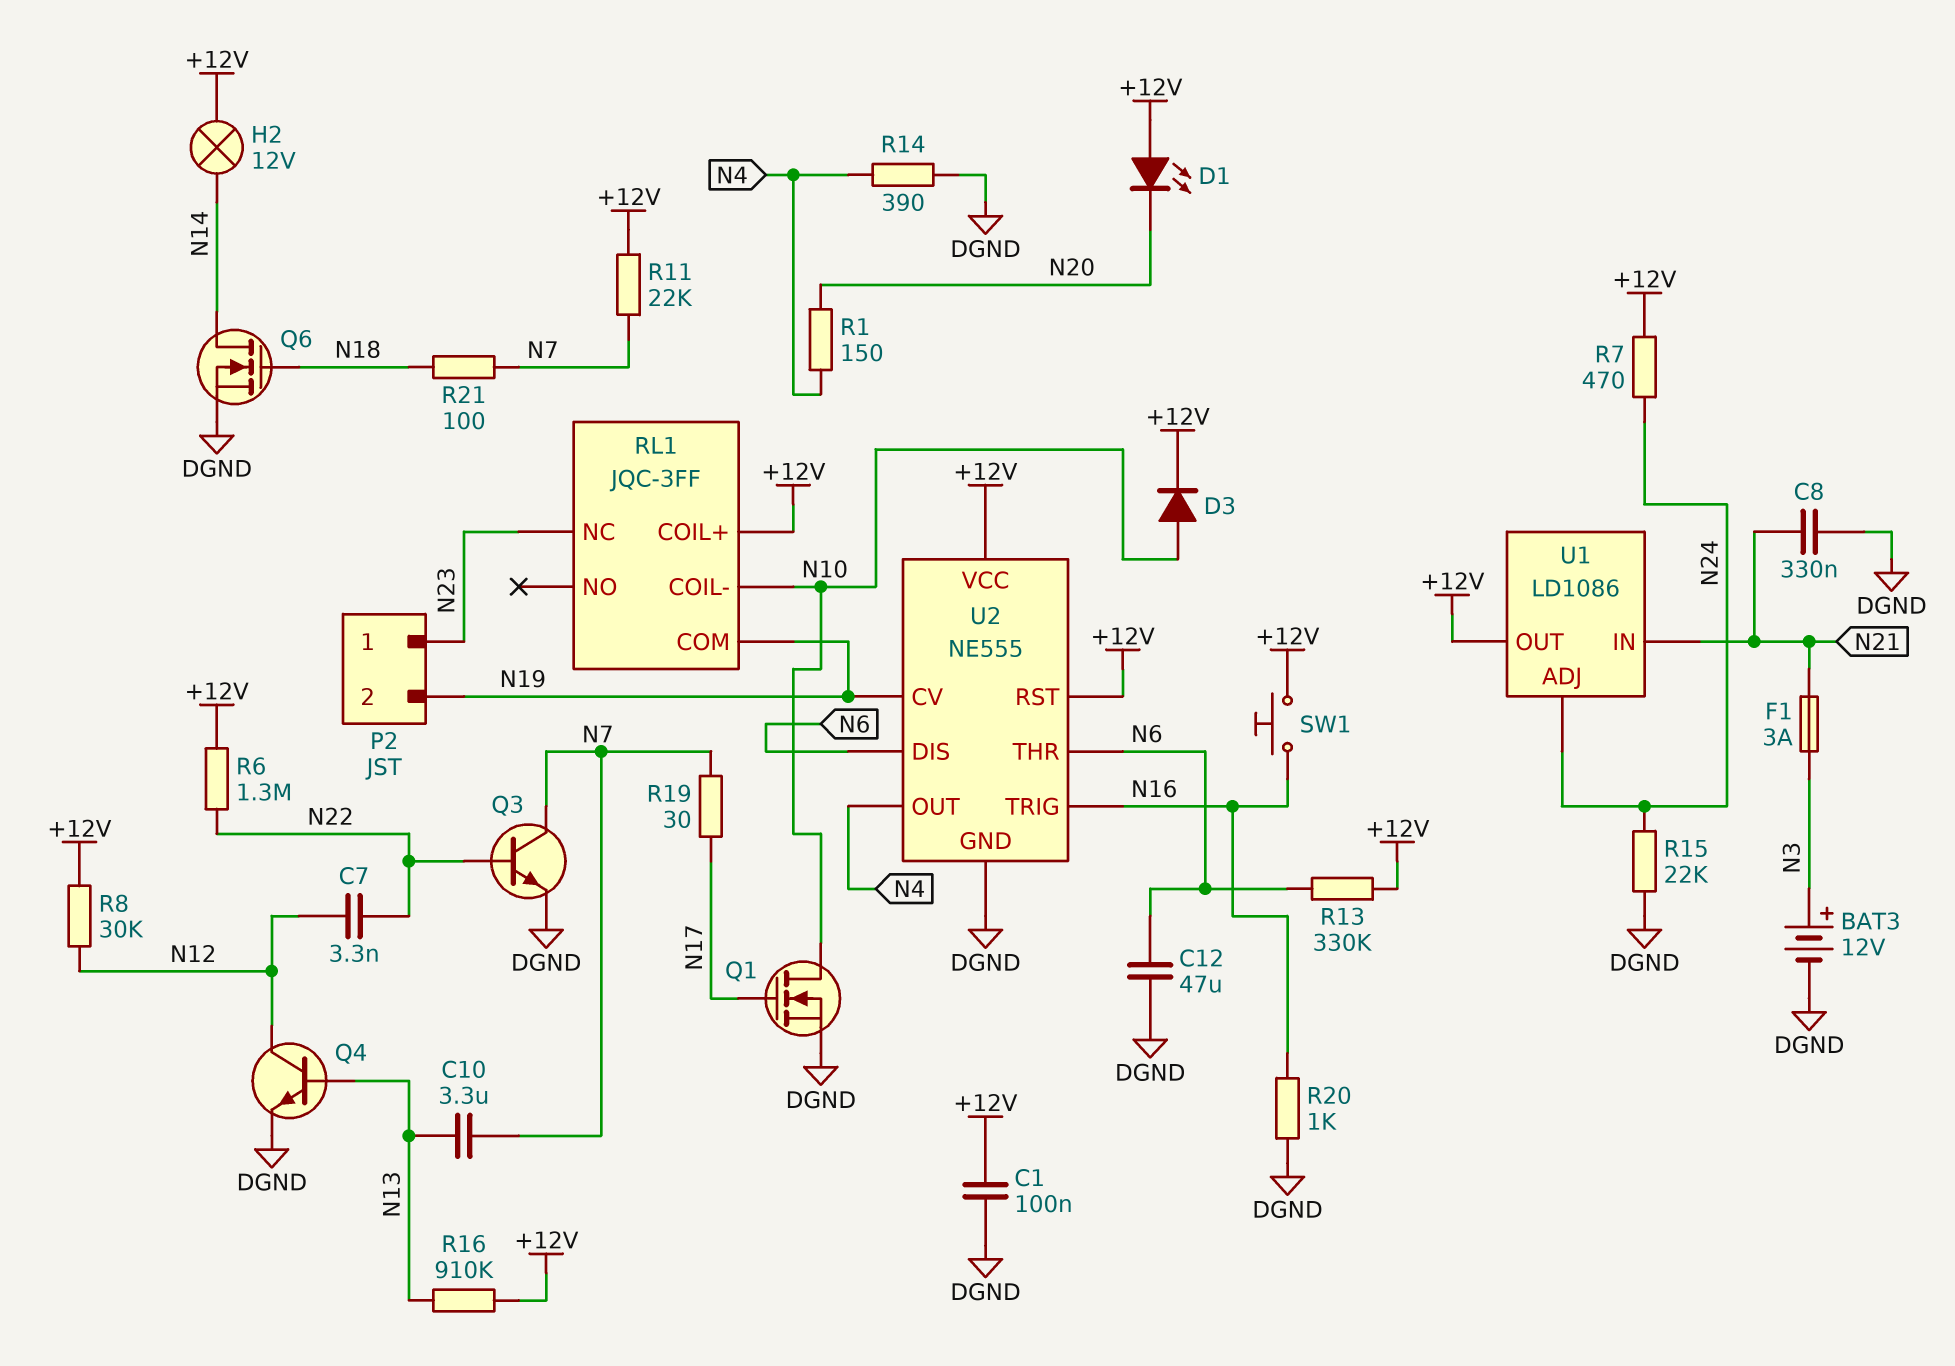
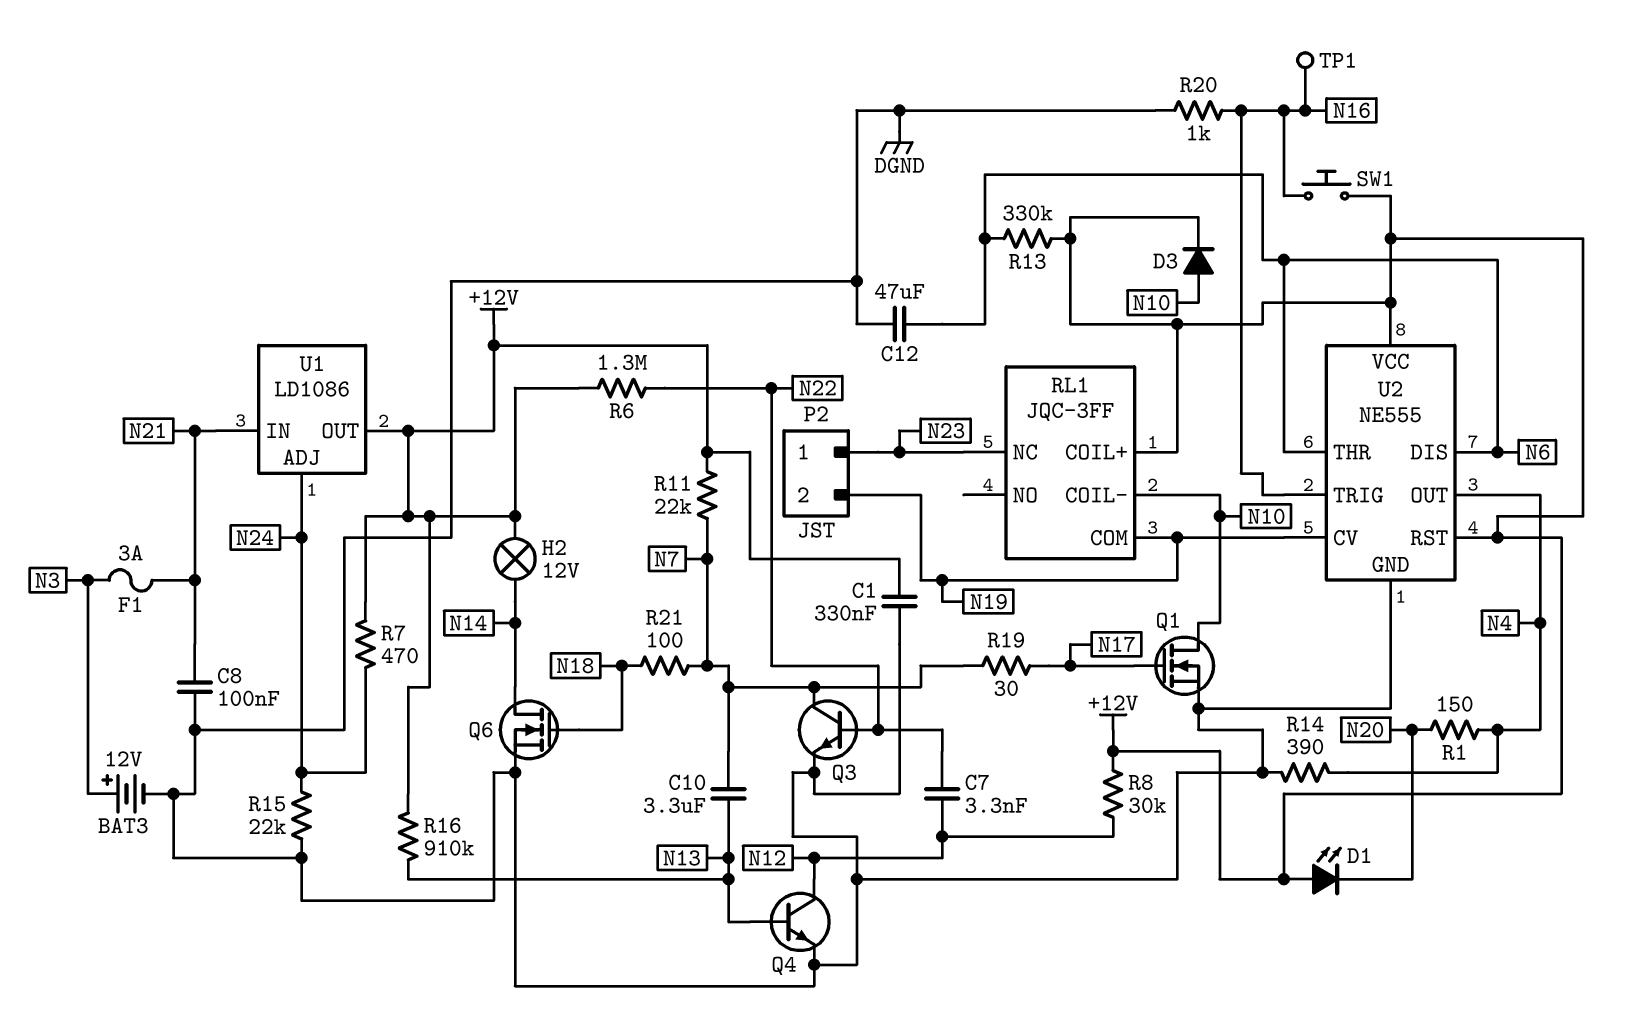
C1: 100nF (+12V, DGND) -> 330nF (+12V, DGND)
C8: 330nF (DGND, N21) -> 100nF (DGND, N21)
TP1: none -> test point (N16)

